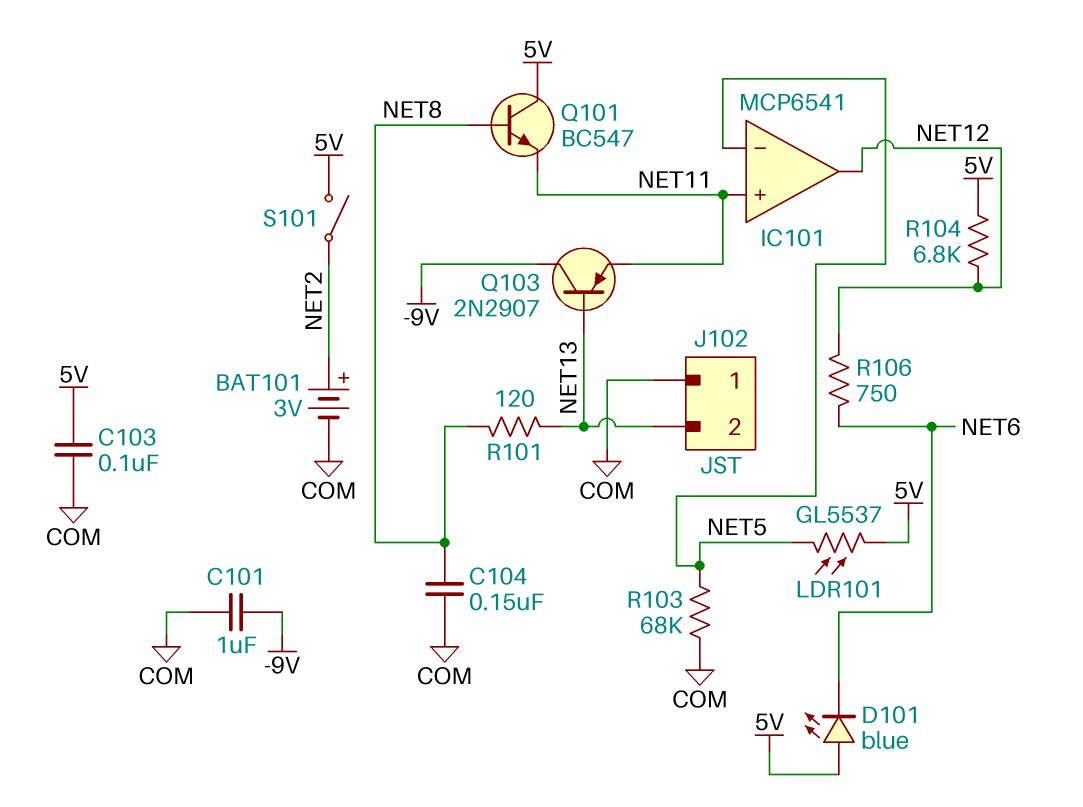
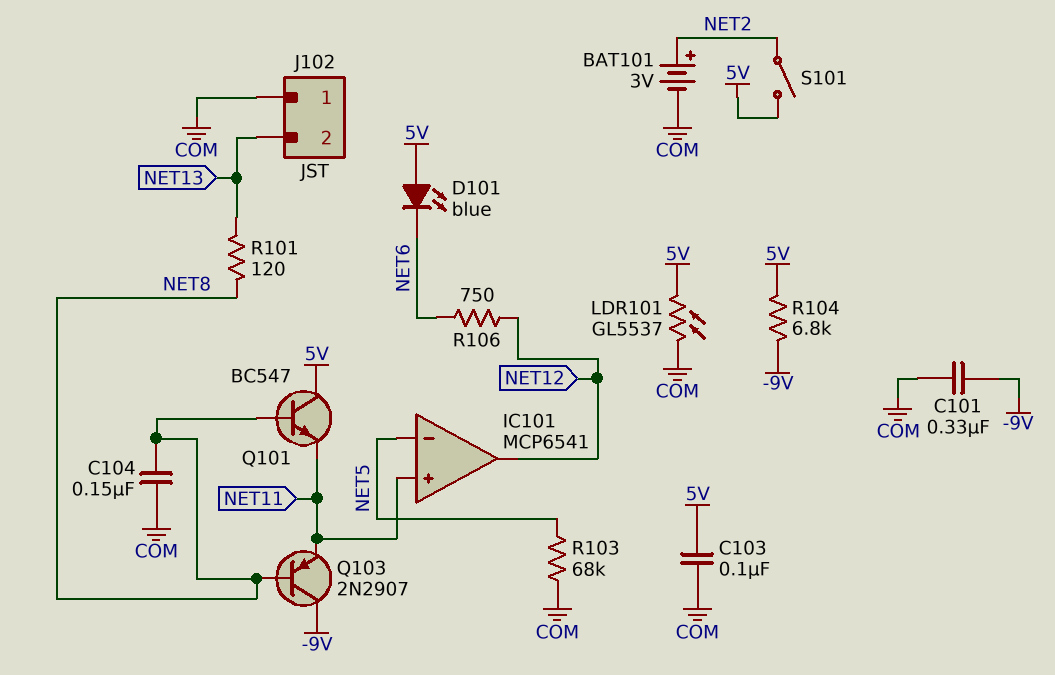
C101: 1uF (-9V, COM) -> 330nF (-9V, COM)
LDR101: GL5537 (5V, NET5) -> GL5537 (5V, COM)
Q103: PNP 2N2907 (B NET13, C -9V, E NET11) -> PNP 2N2907 (B NET8, C -9V, E NET11)
R104: 6.8k (5V, NET12) -> 6.8k (-9V, 5V)

